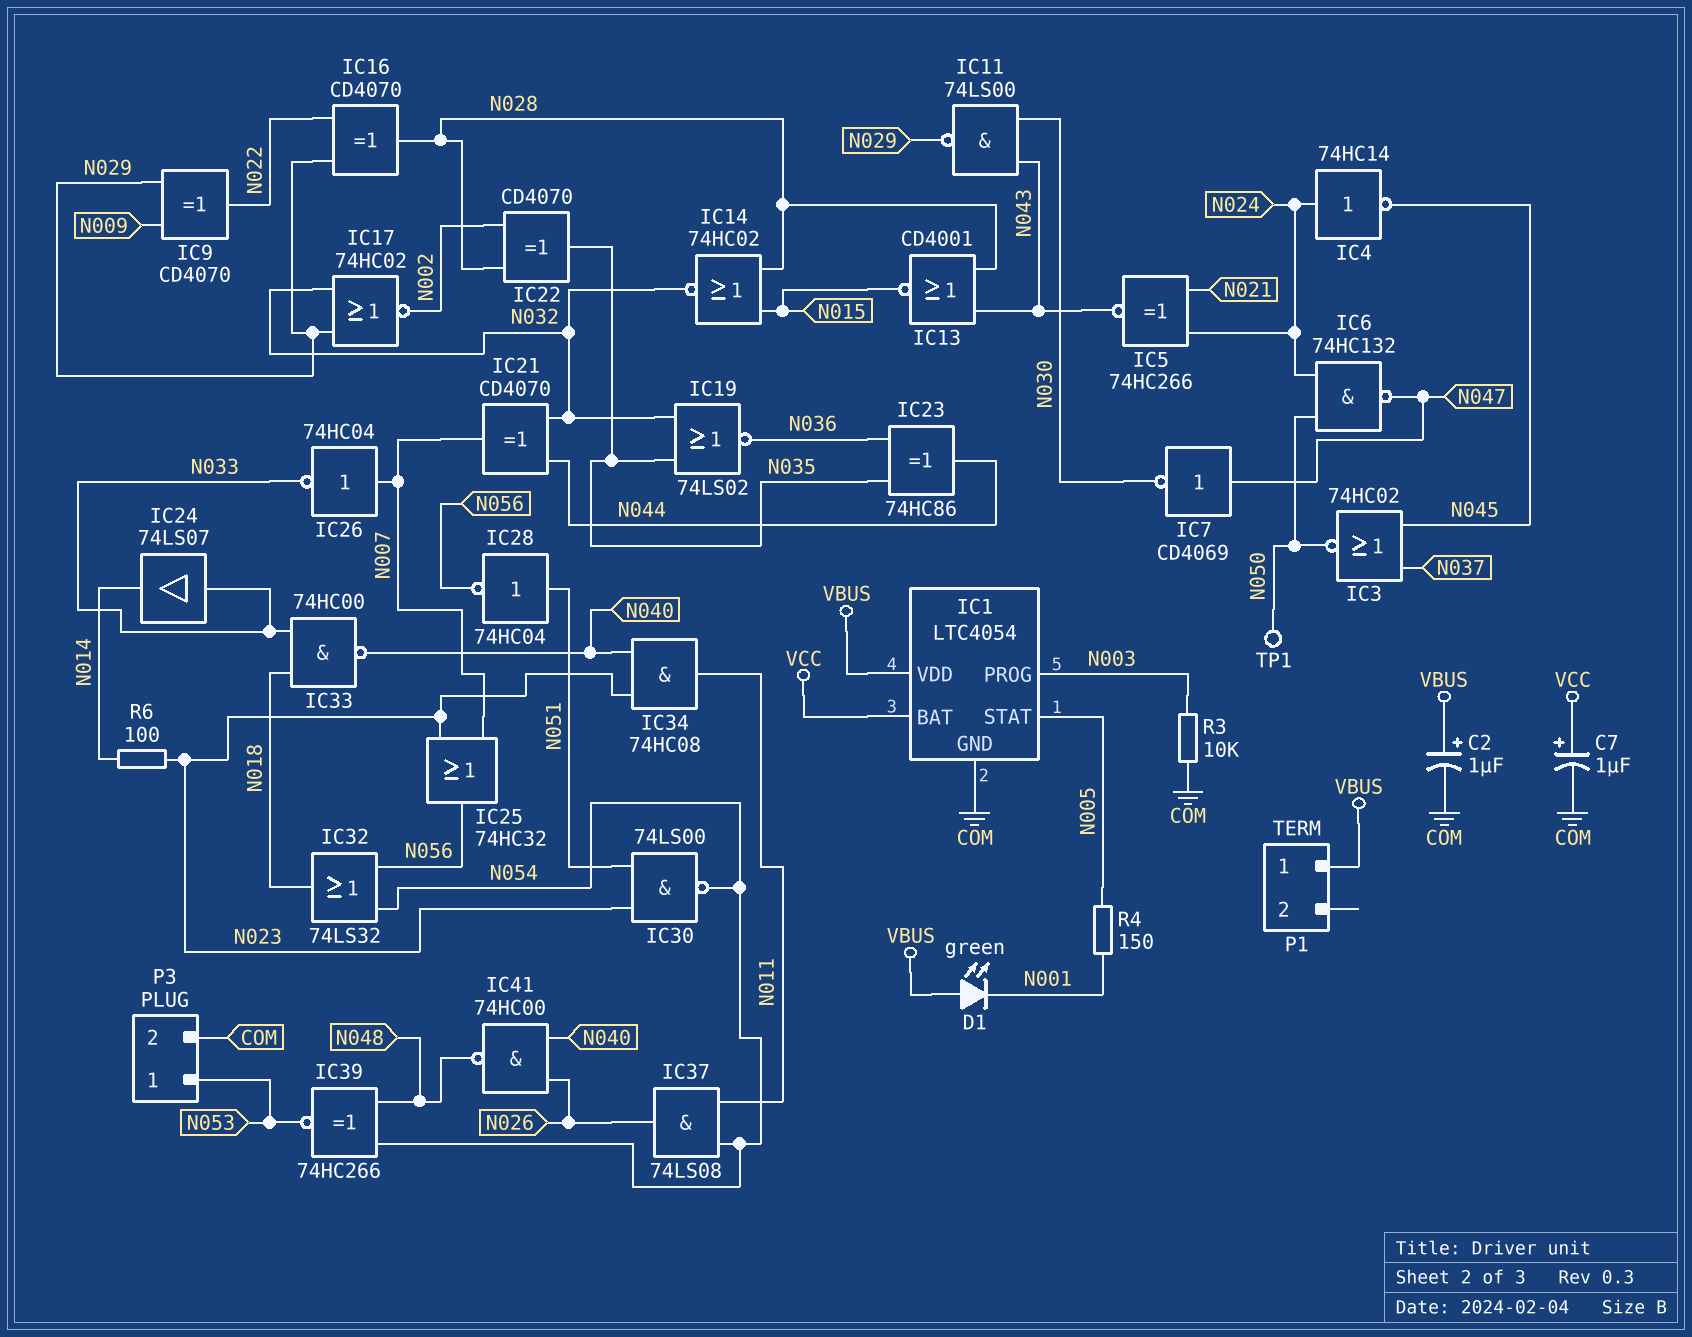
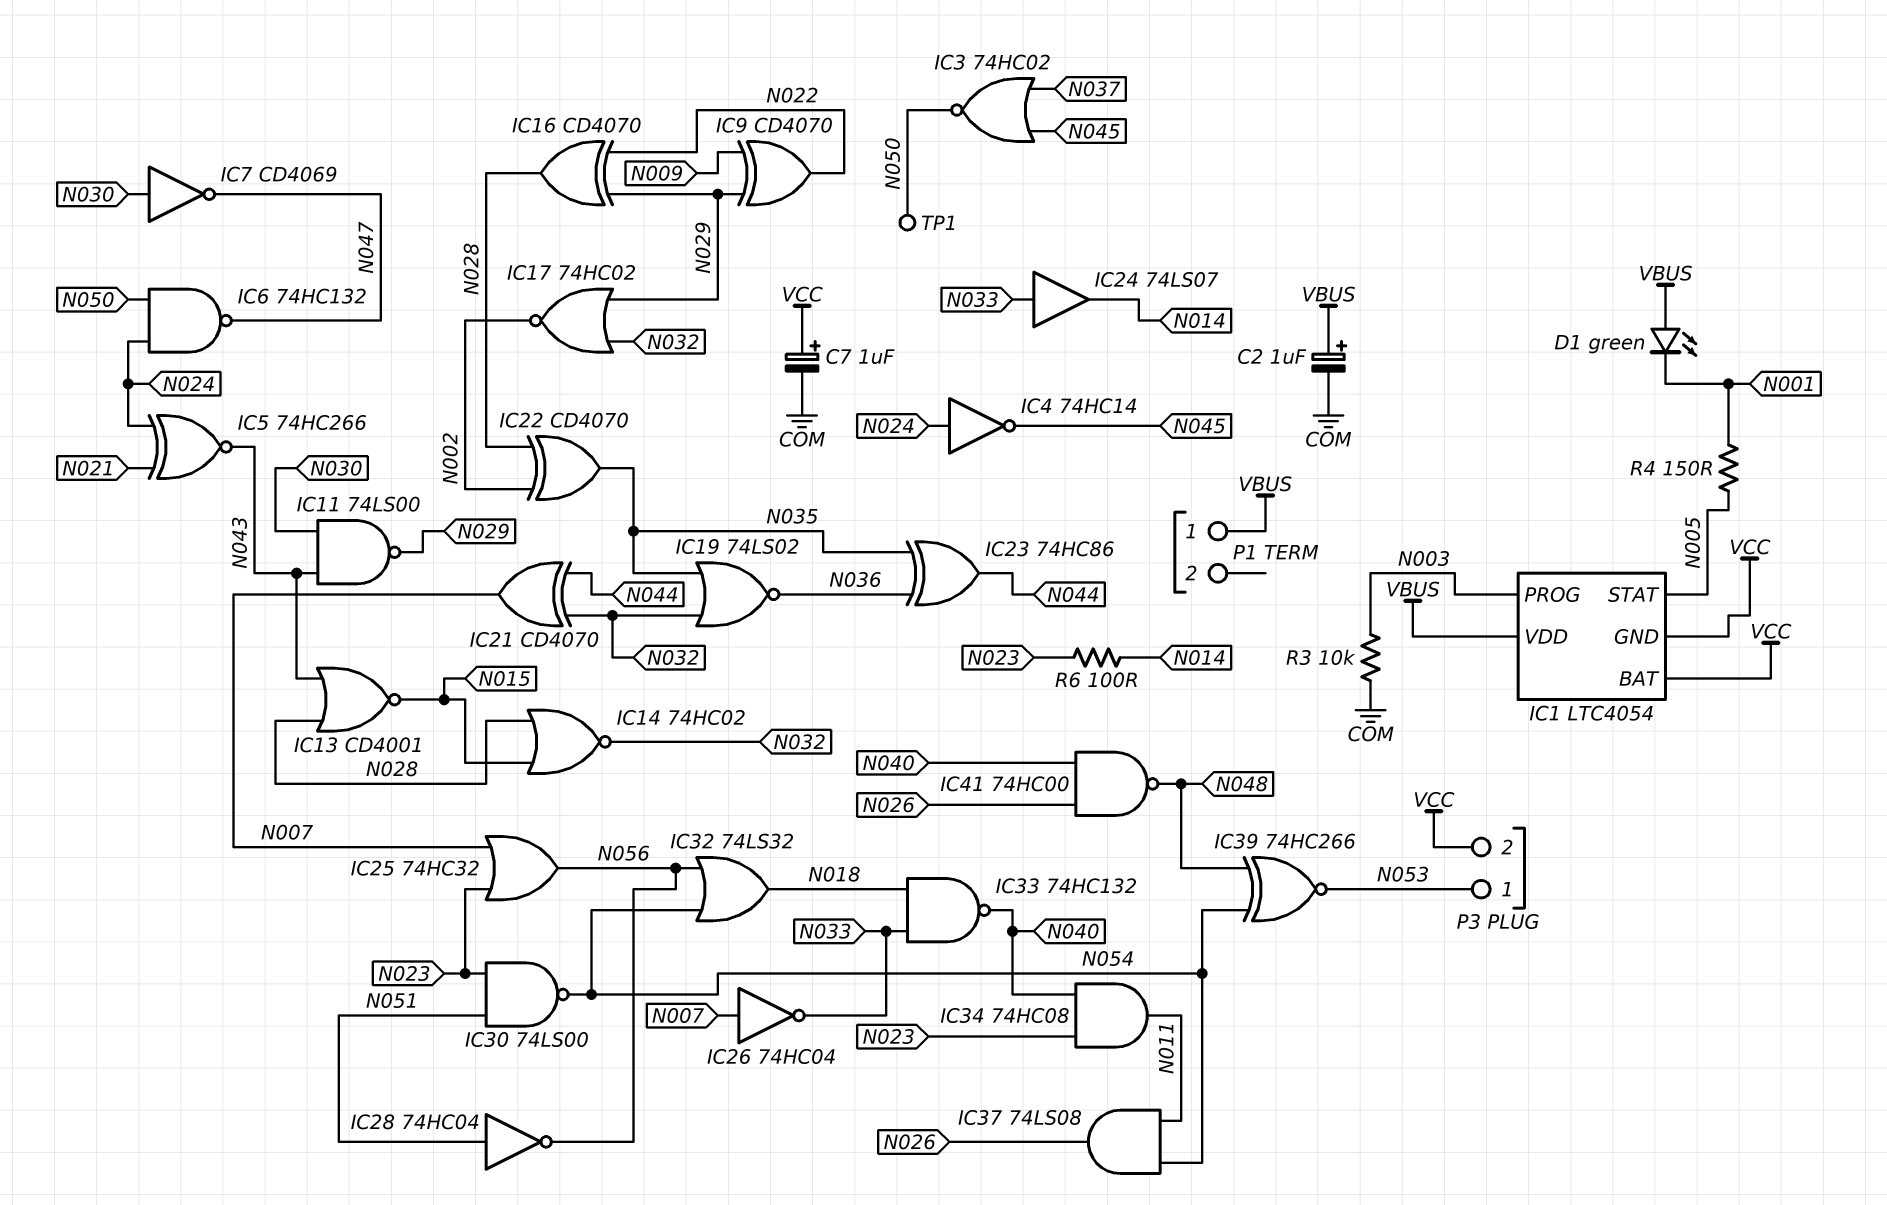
IC1 pin GND: COM -> VCC
IC7: NOT CD4069 (in N047, out N030) -> NOT CD4069 (in N030, out N047)
IC33: NAND 74HC00 (in N018, in N033, out N040) -> NAND 74HC132 (in N018, in N033, out N040)
P3 pin 2: COM -> VCC

